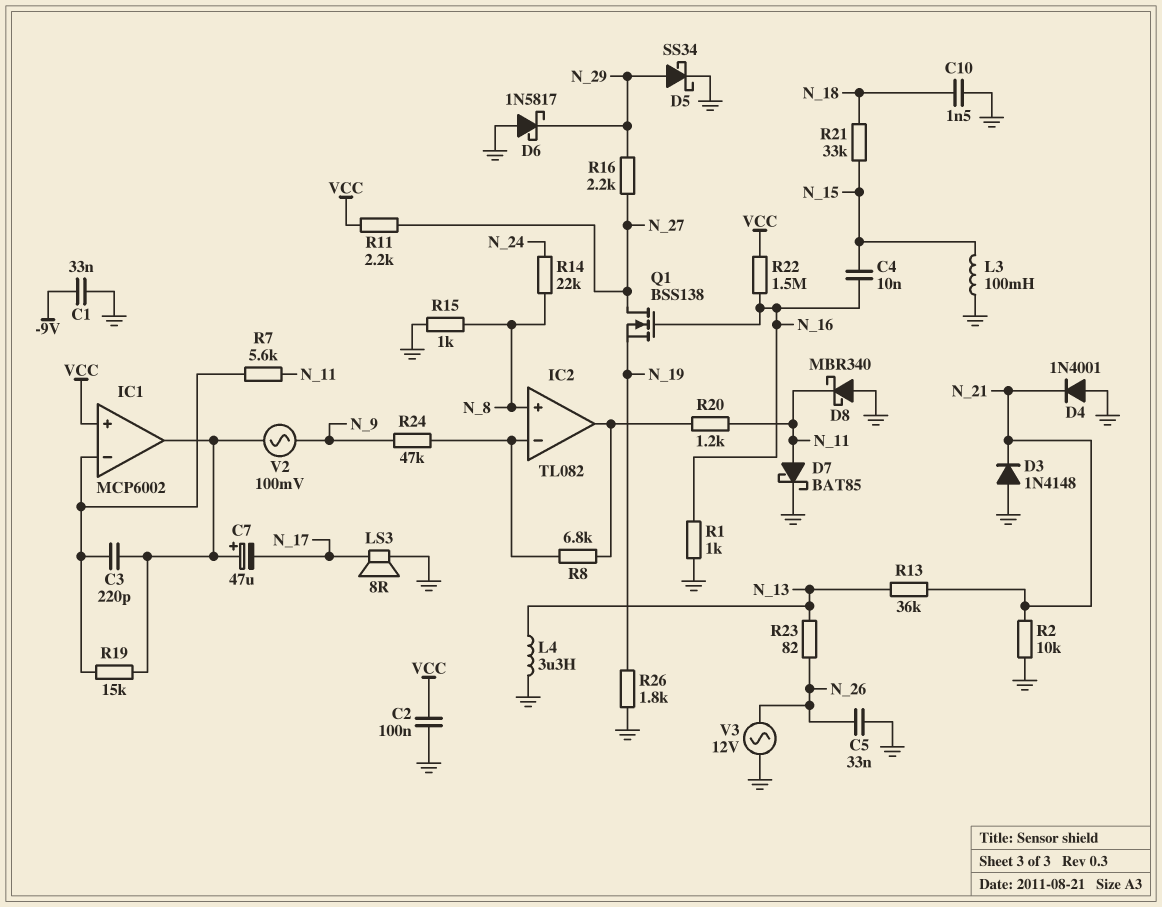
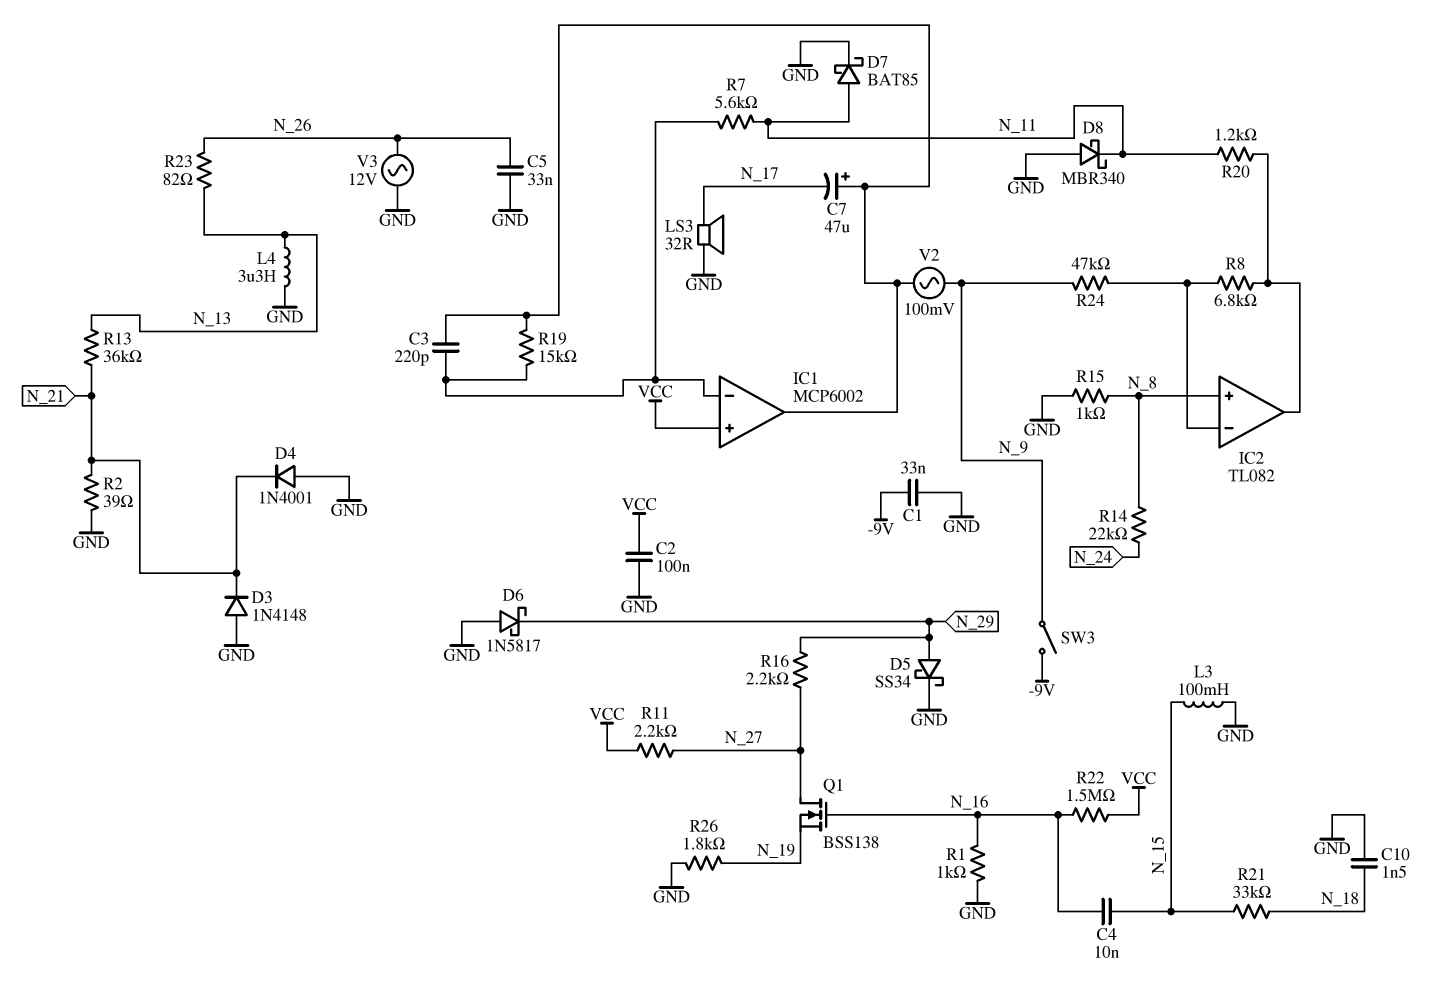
LS3: speaker 8R (GND, N_17) -> speaker 32R (GND, N_17)
R2: 10k (GND, N_21) -> 39 (GND, N_21)
SW3: none -> switch (-9V, N_9)

